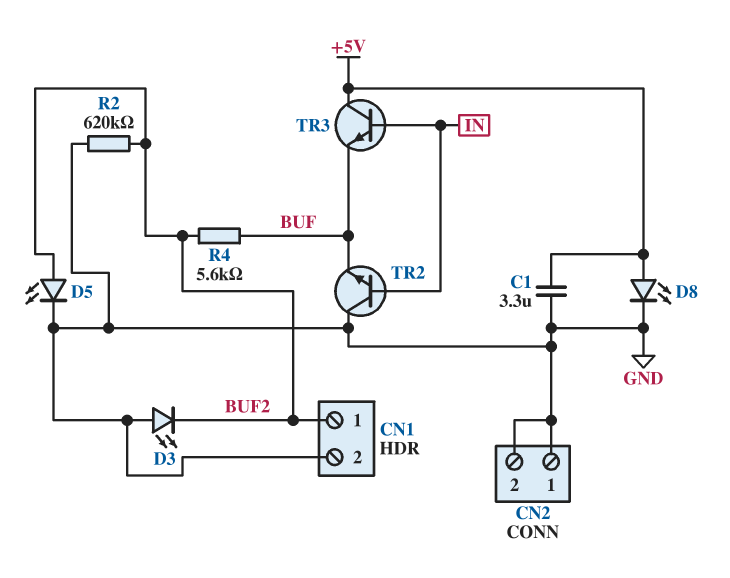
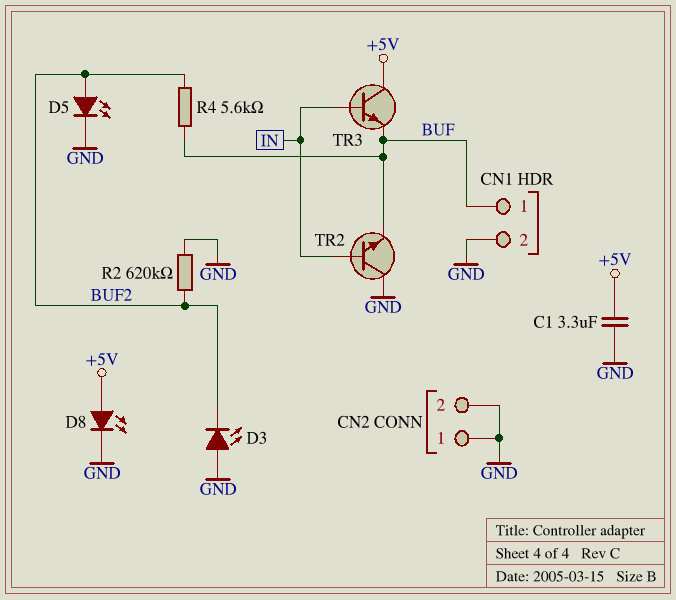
CN1 pin 1: BUF2 -> BUF

